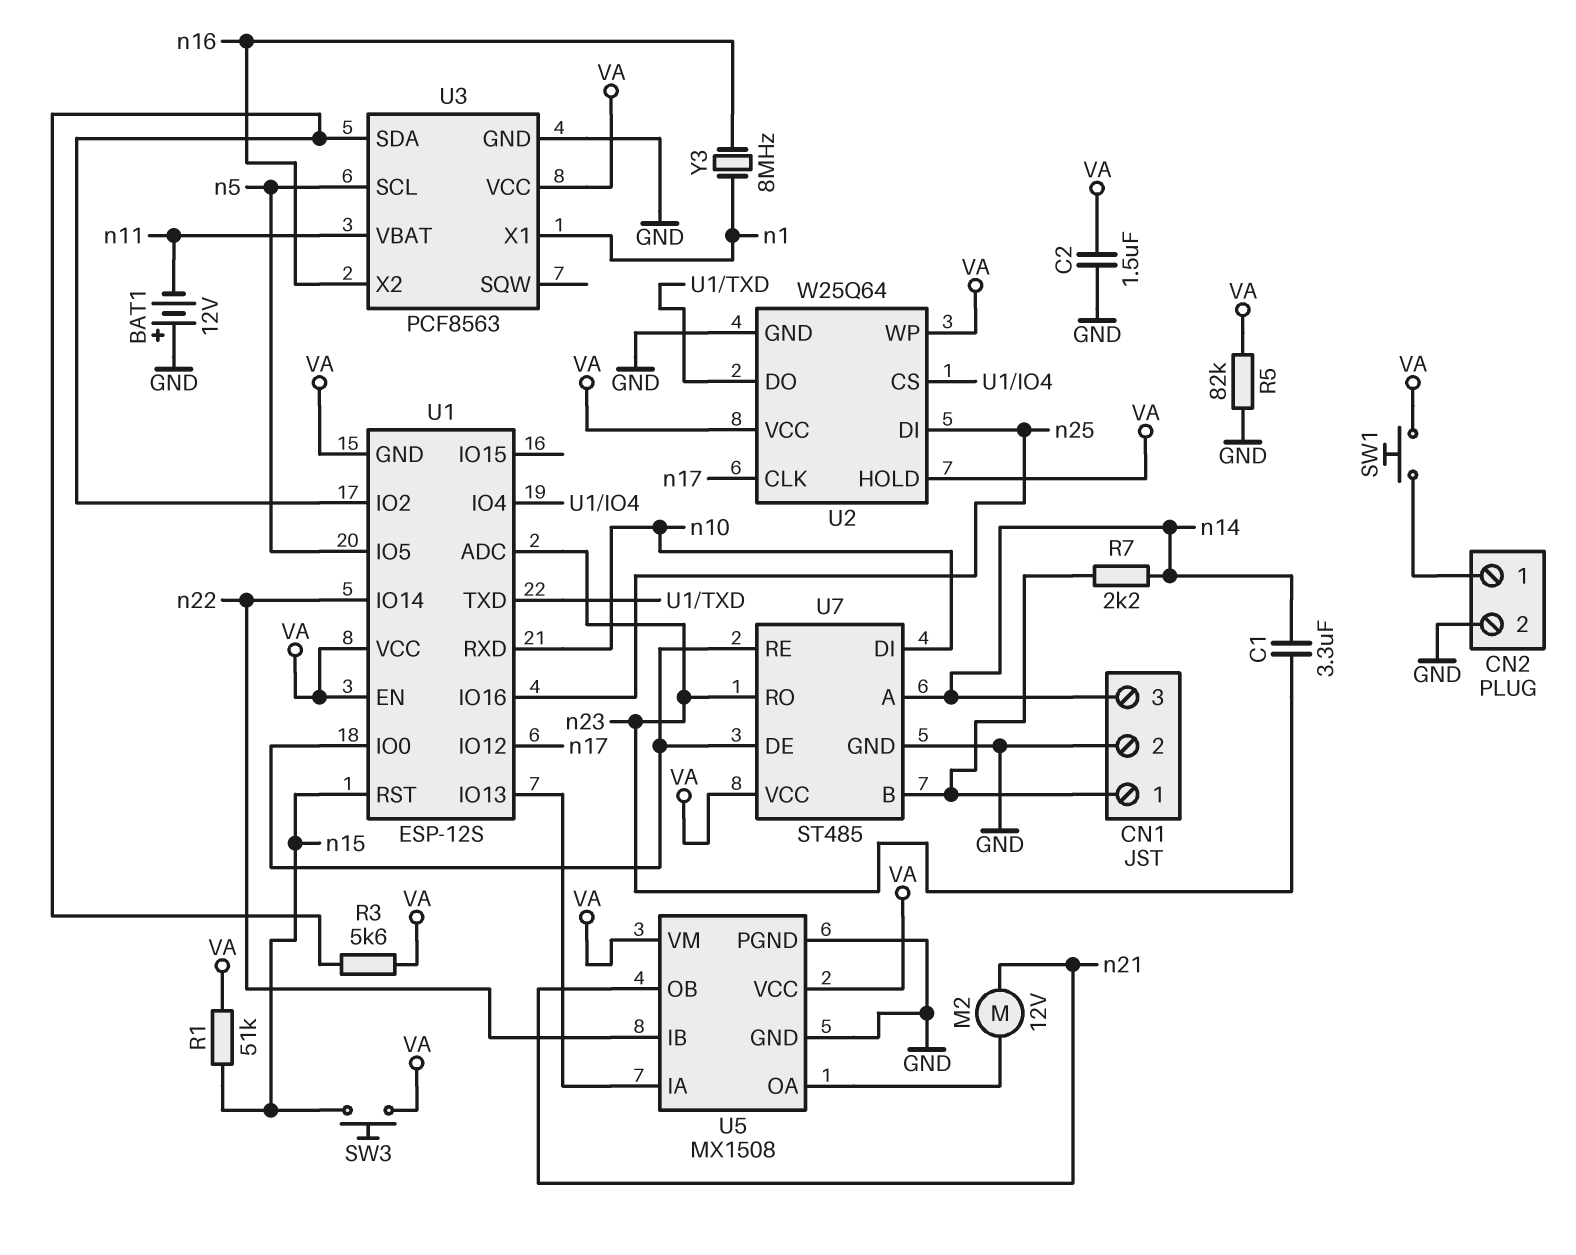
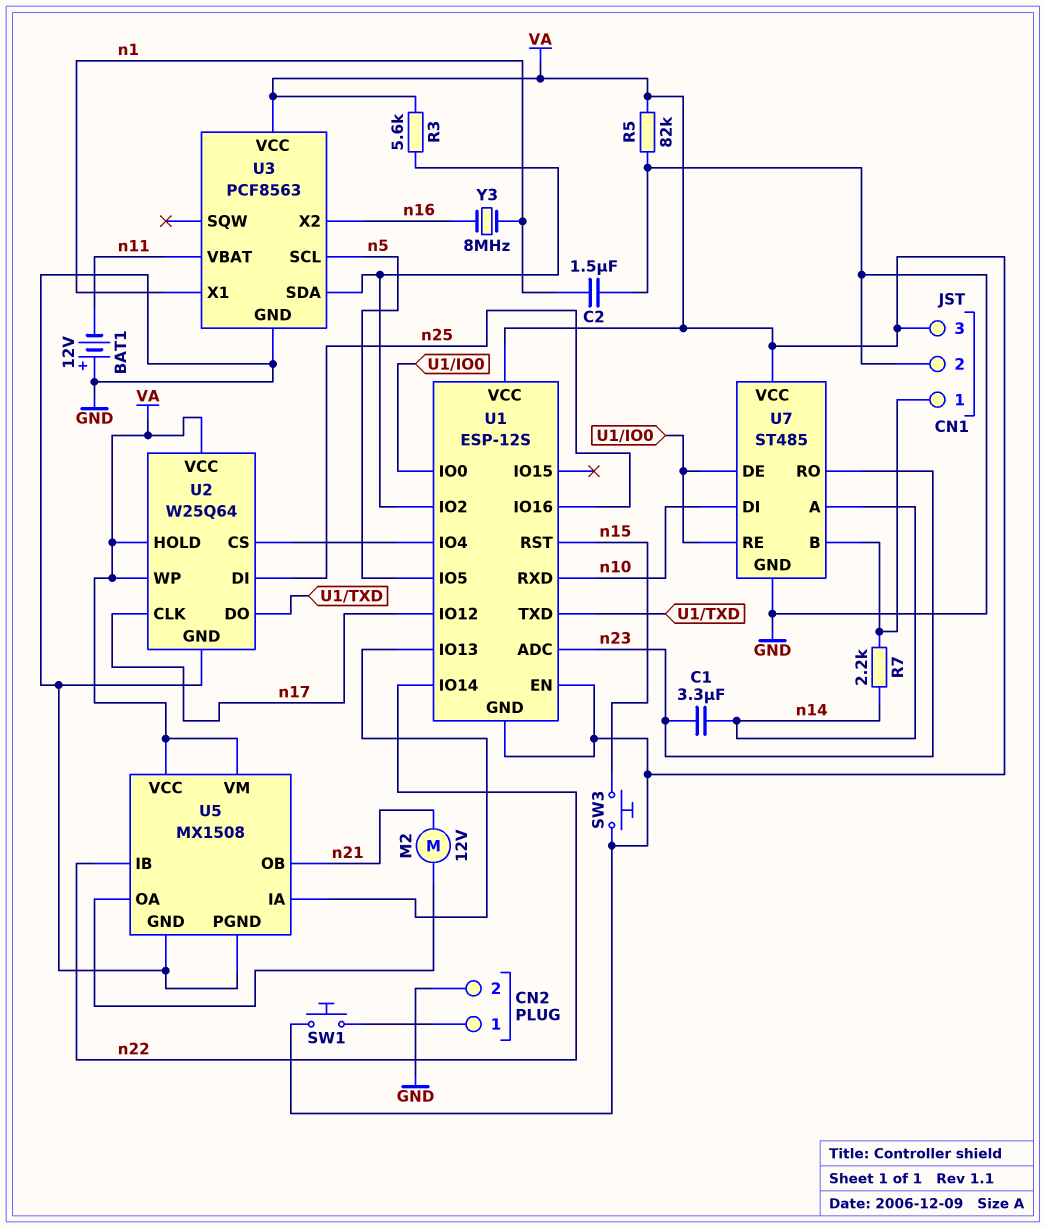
C2: 1.5uF (GND, VA) -> 1.5uF (GND, n1)
CN1 pin 3: n14 -> VA
R1: 51k (VA, n15) -> none

